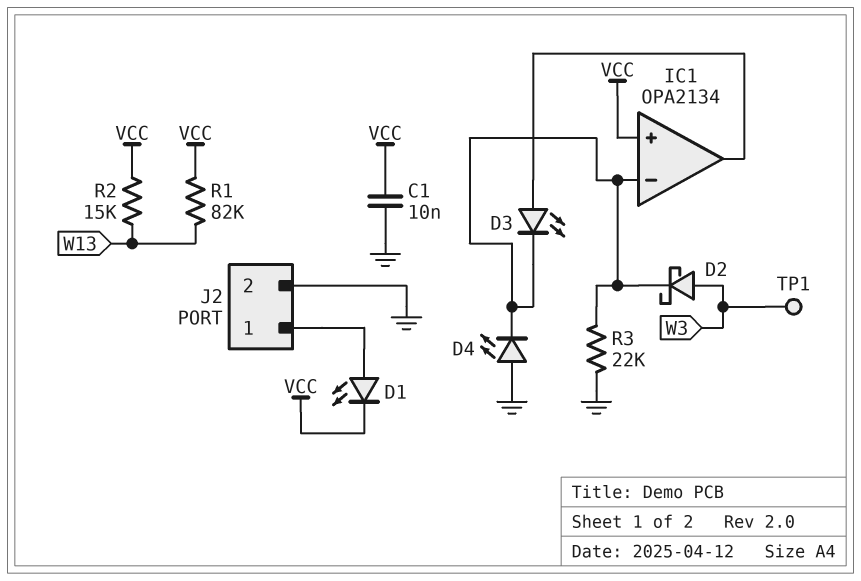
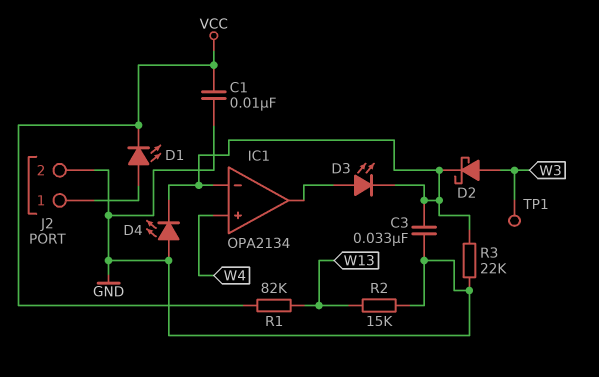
C3: none -> 33nF (GND, IC1/in-)
IC1 pin in+: VCC -> W4
R2: 15k (VCC, W13) -> 15k (GND, W13)

